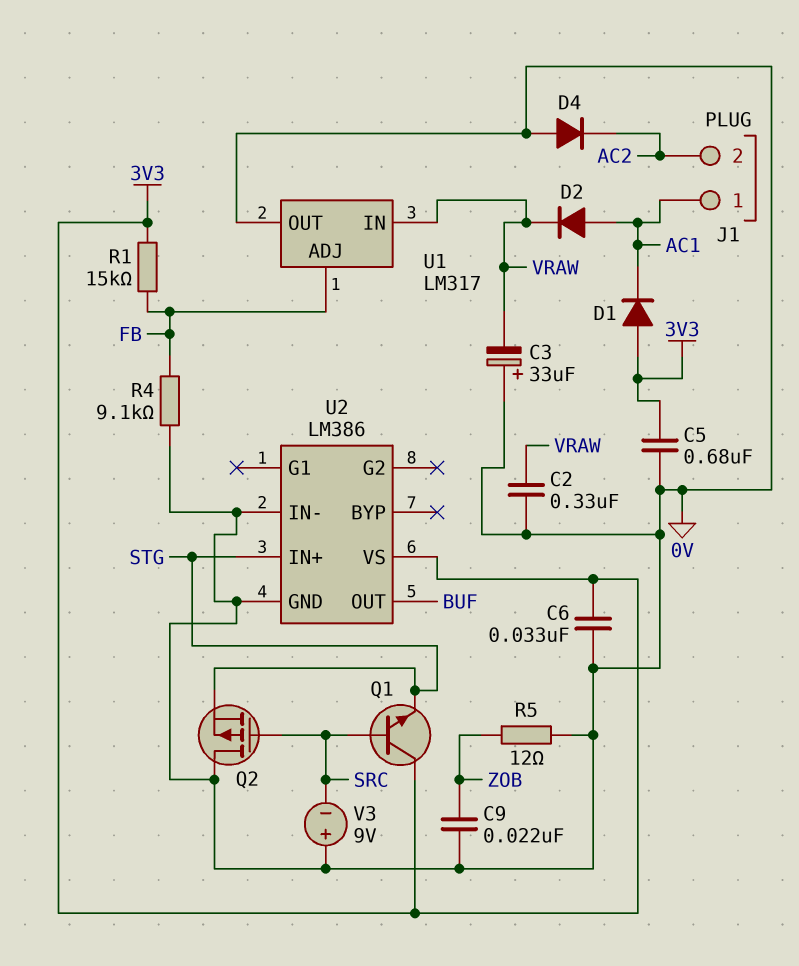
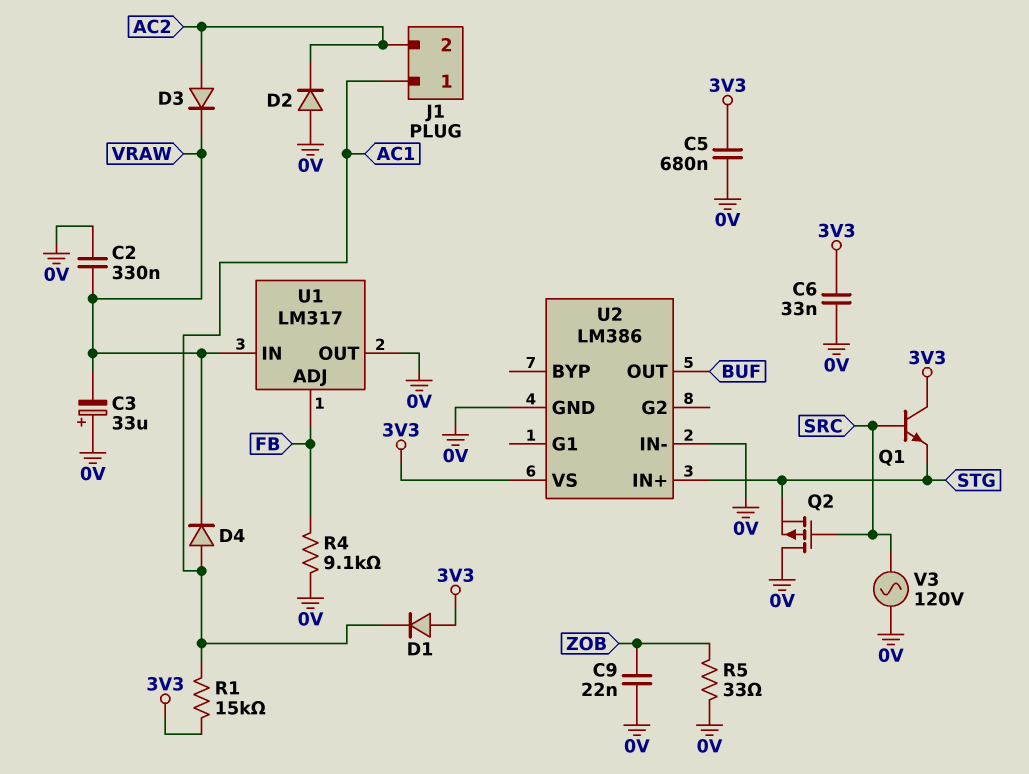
D2: diode (A AC1, K VRAW) -> diode (A 0V, K AC2)
D3: none -> diode (A AC2, K VRAW)
D4: diode (A 0V, K AC2) -> diode (A AC1, K VRAW)
R1: 15k (3V3, FB) -> 15k (3V3, AC1)
R5: 12 (0V, ZOB) -> 33 (0V, ZOB)
V3: 9V (plus 0V, minus SRC) -> AC 120V (0V, SRC)

